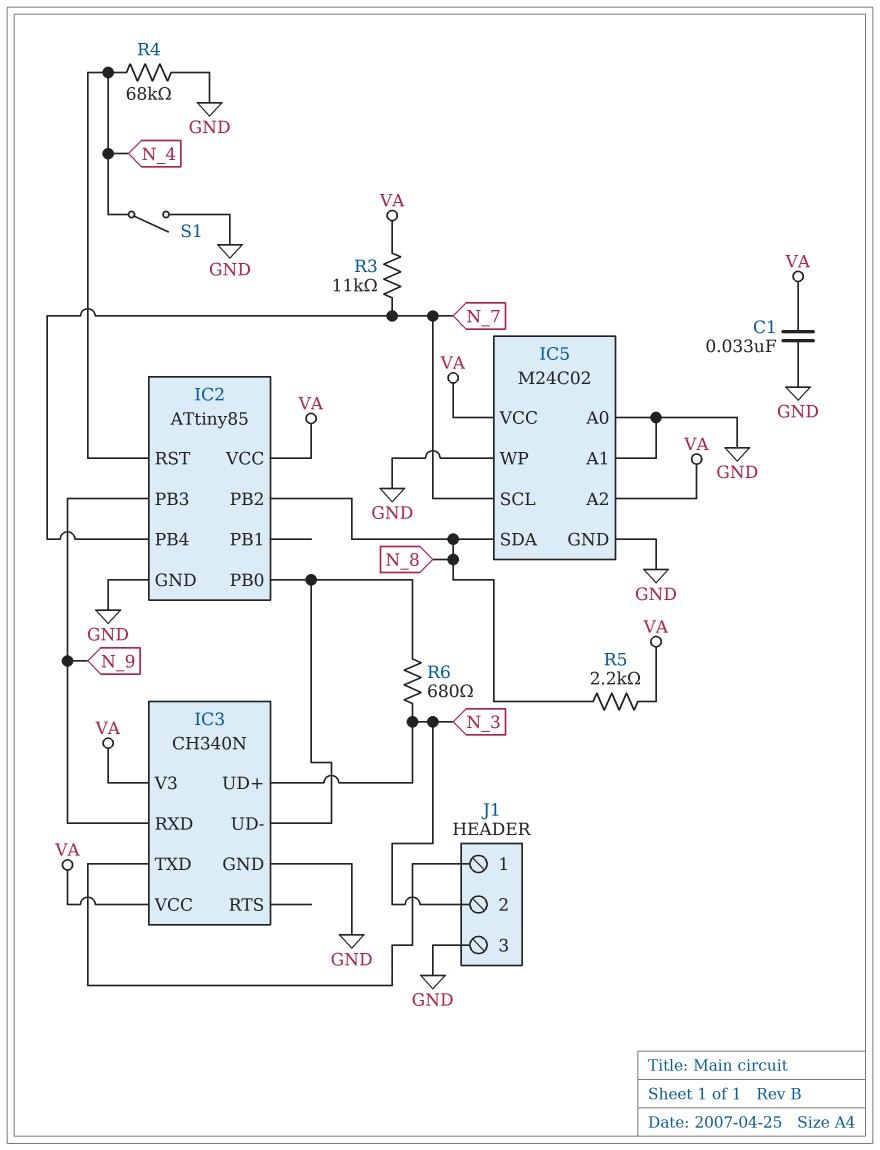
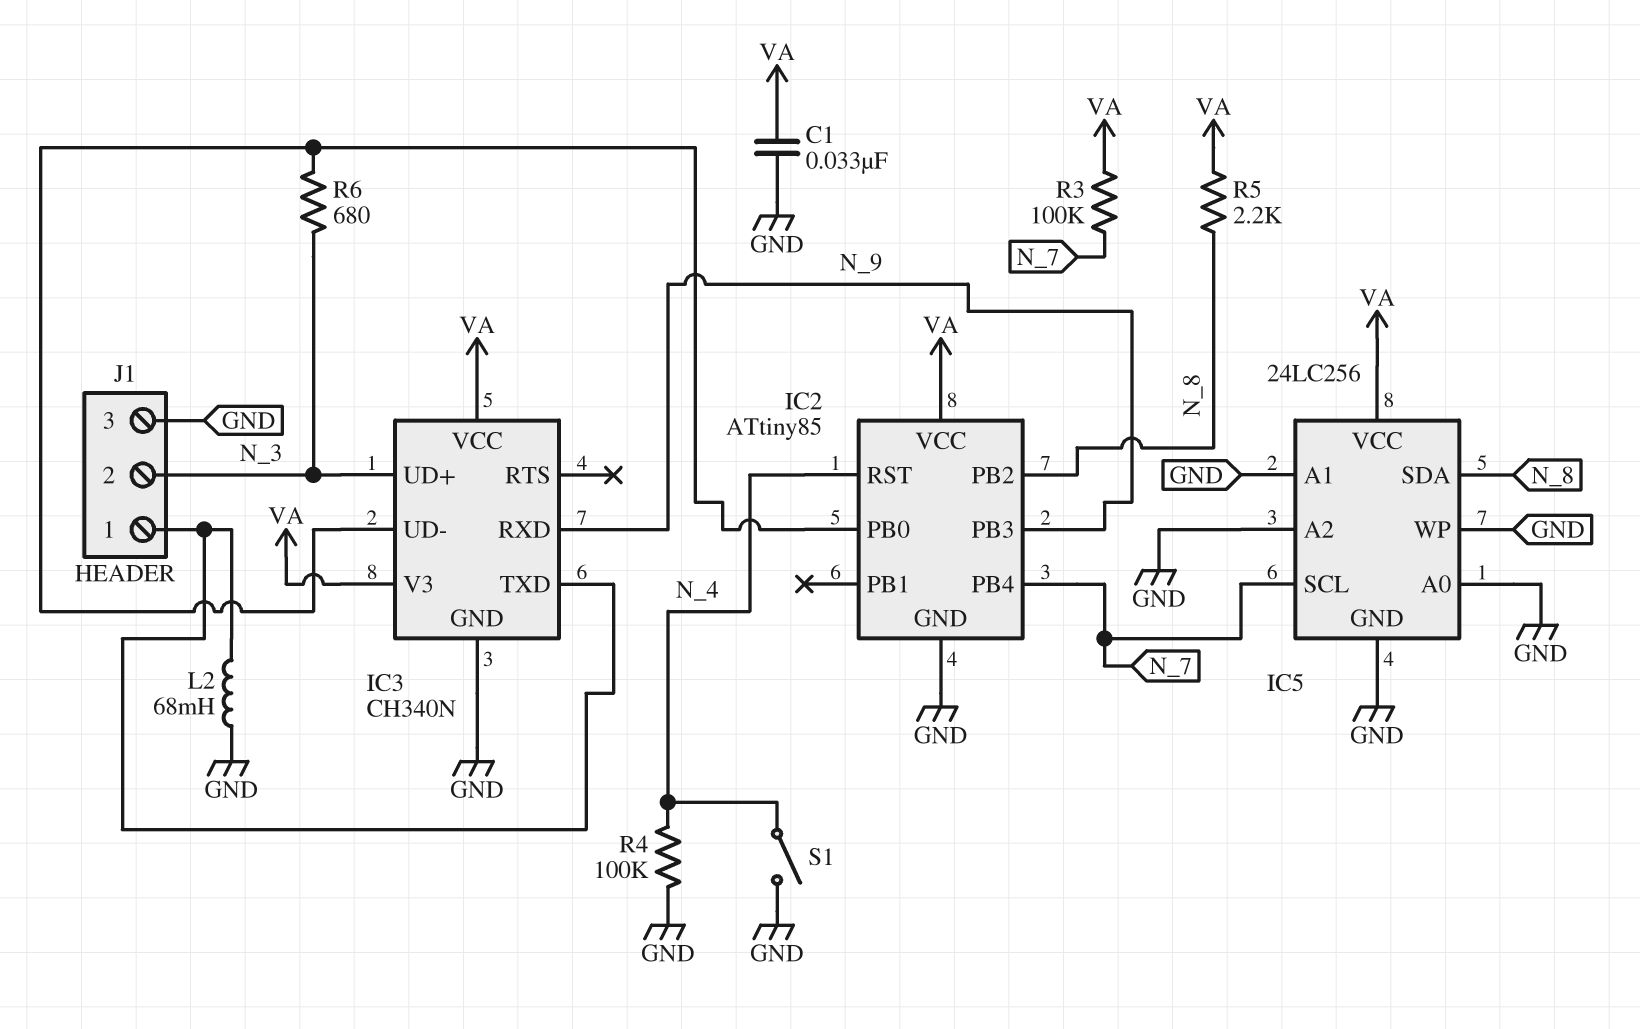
IC5: M24C02 -> 24LC256
IC5 pin A2: VA -> GND
L2: none -> 68mH (GND, IC3/TXD)
R3: 11k (N_7, VA) -> 100k (N_7, VA)
R4: 68k (GND, N_4) -> 100k (GND, N_4)

